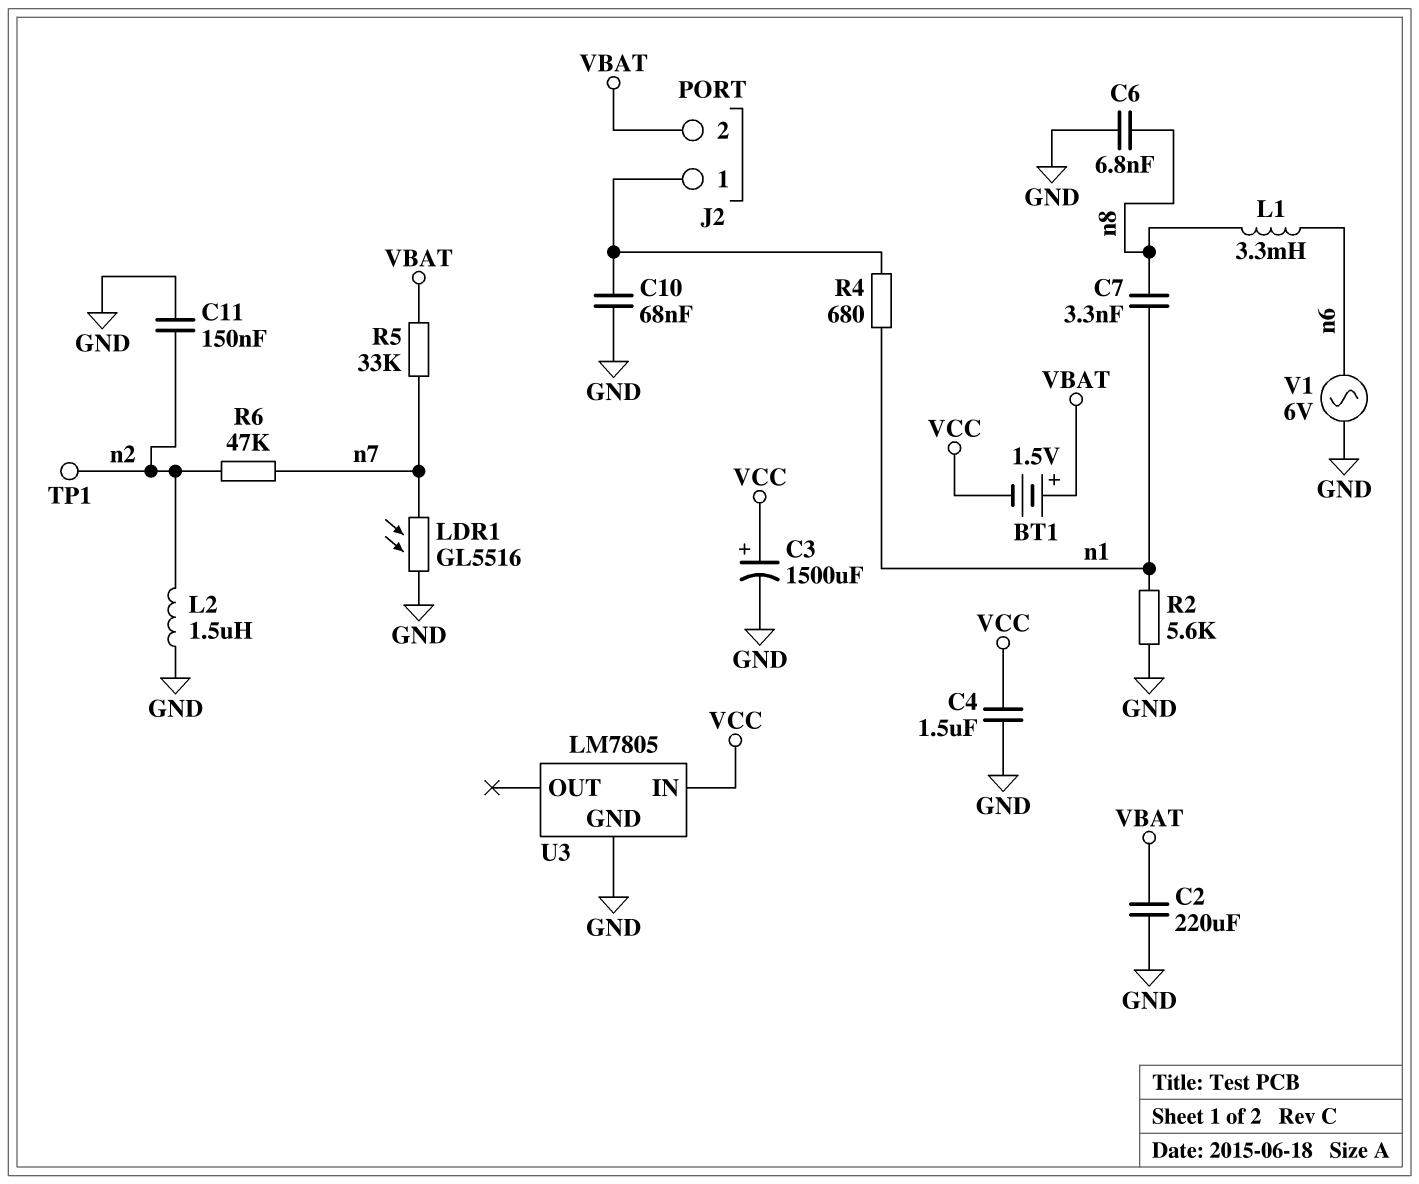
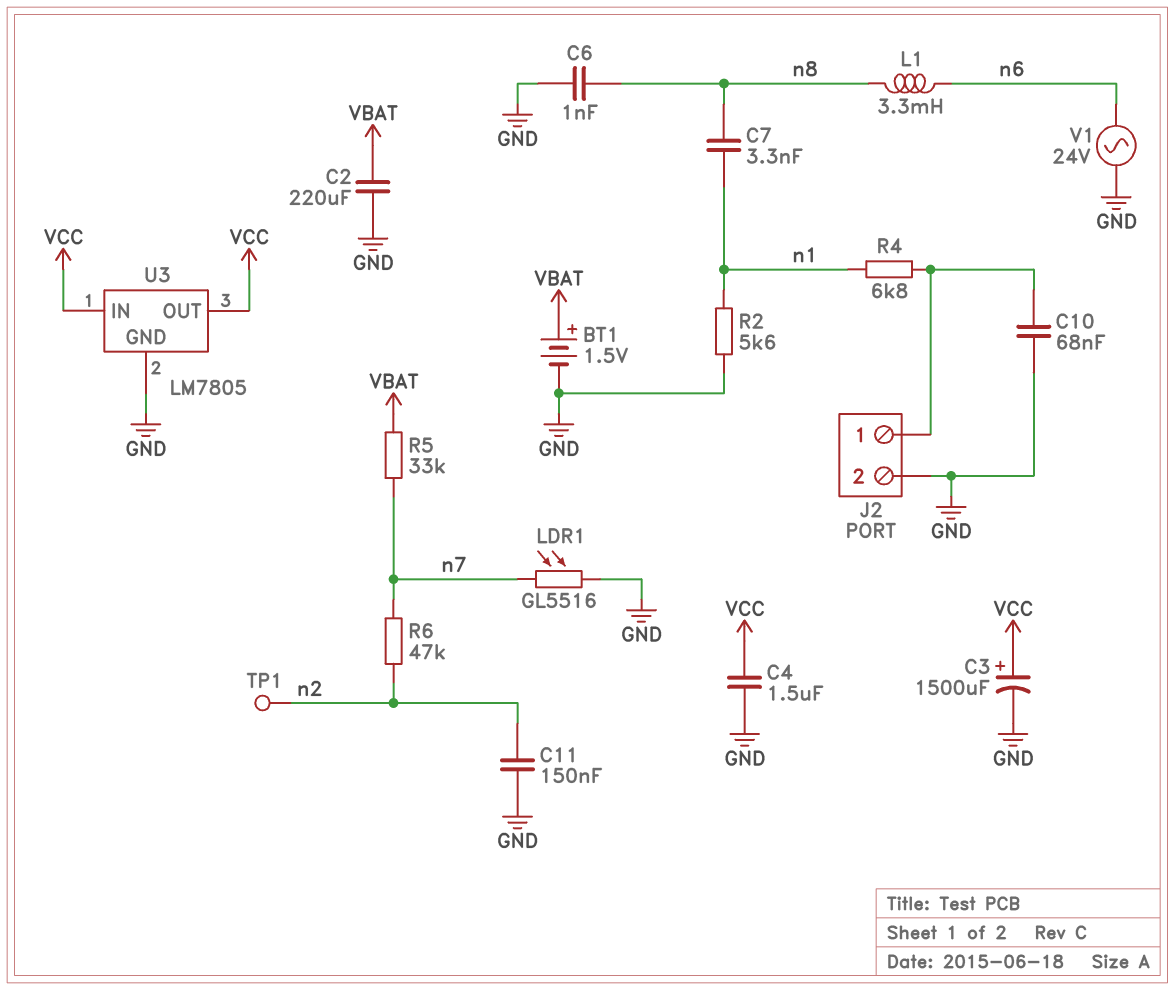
BT1: 1.5V (plus VBAT, minus VCC) -> 1.5V (plus VBAT, minus GND)
C6: 6.8nF (GND, n8) -> 1nF (GND, n8)
J2 pin 2: VBAT -> GND
L2: 1.5uH (GND, n2) -> none
R4: 680 (J2/1, n1) -> 6.8k (J2/1, n1)
U3 pin OUT: none -> VCC
V1: AC 6V (GND, n6) -> AC 24V (GND, n6)

